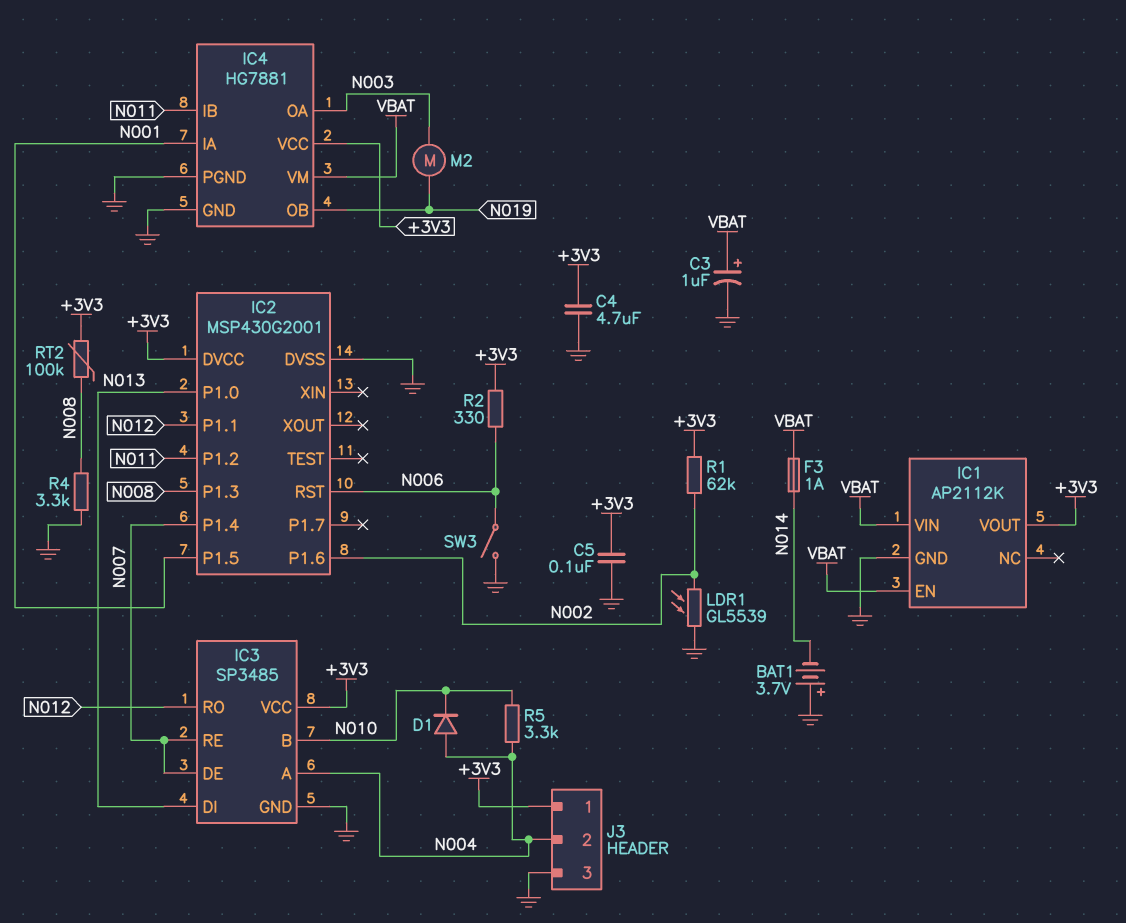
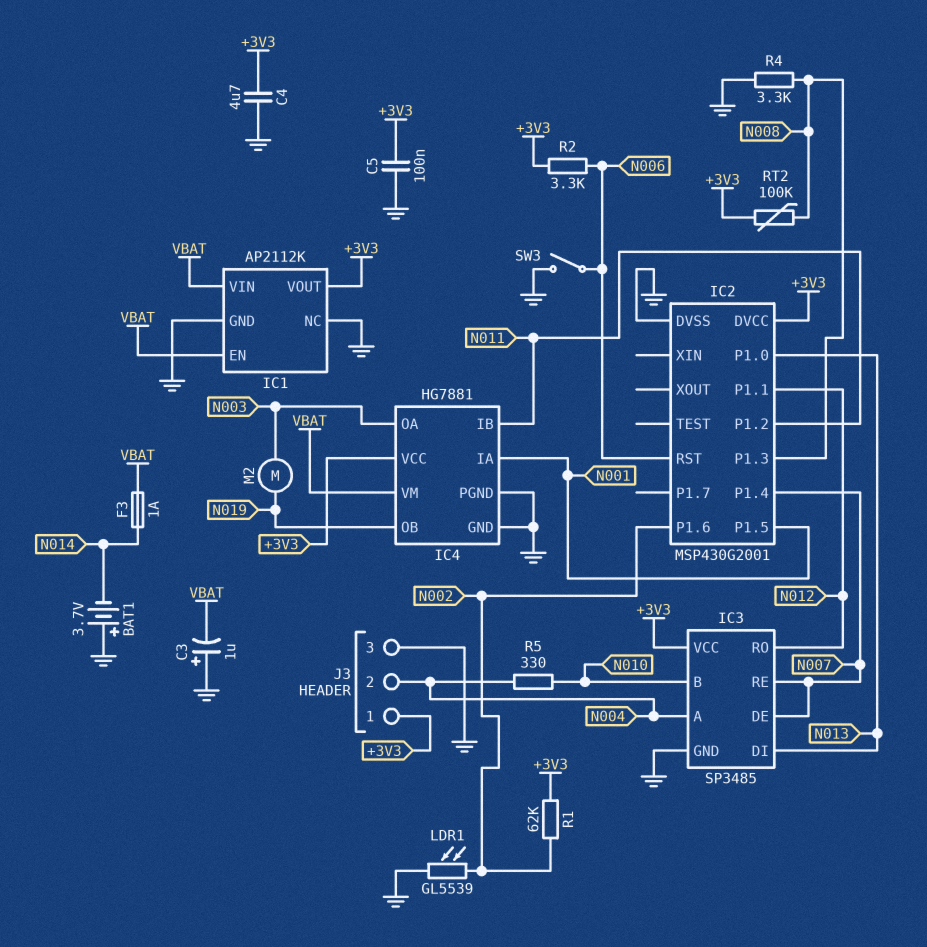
C3: 1uF (plus VBAT, minus GND) -> 1uF (plus GND, minus VBAT)
D1: diode (A N004, K N010) -> none
IC1 pin NC: none -> GND
R2: 330 (+3V3, N006) -> 3.3k (+3V3, N006)
R5: 3.3k (N004, N010) -> 330 (N004, N010)

